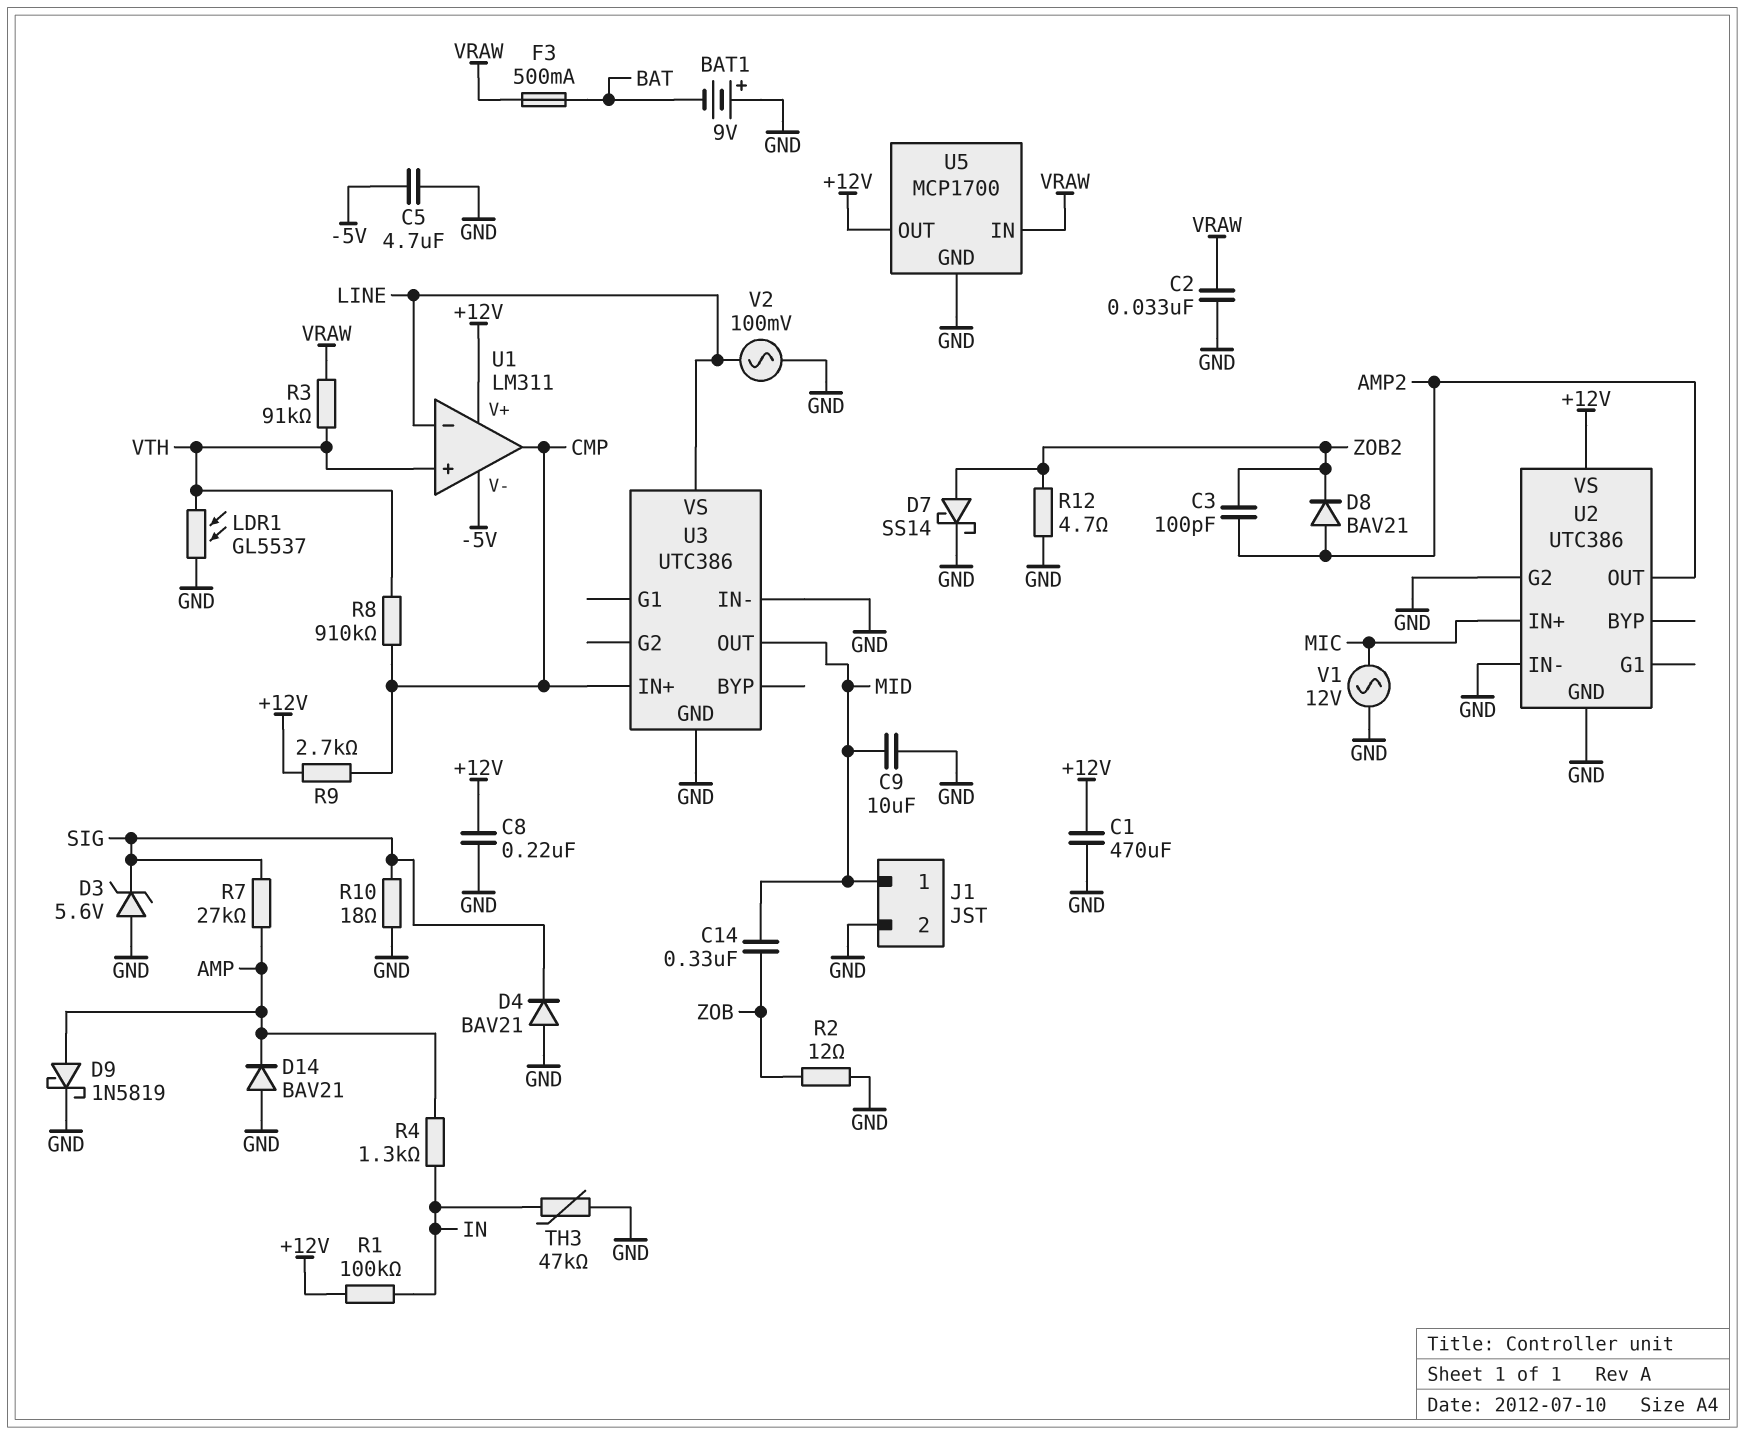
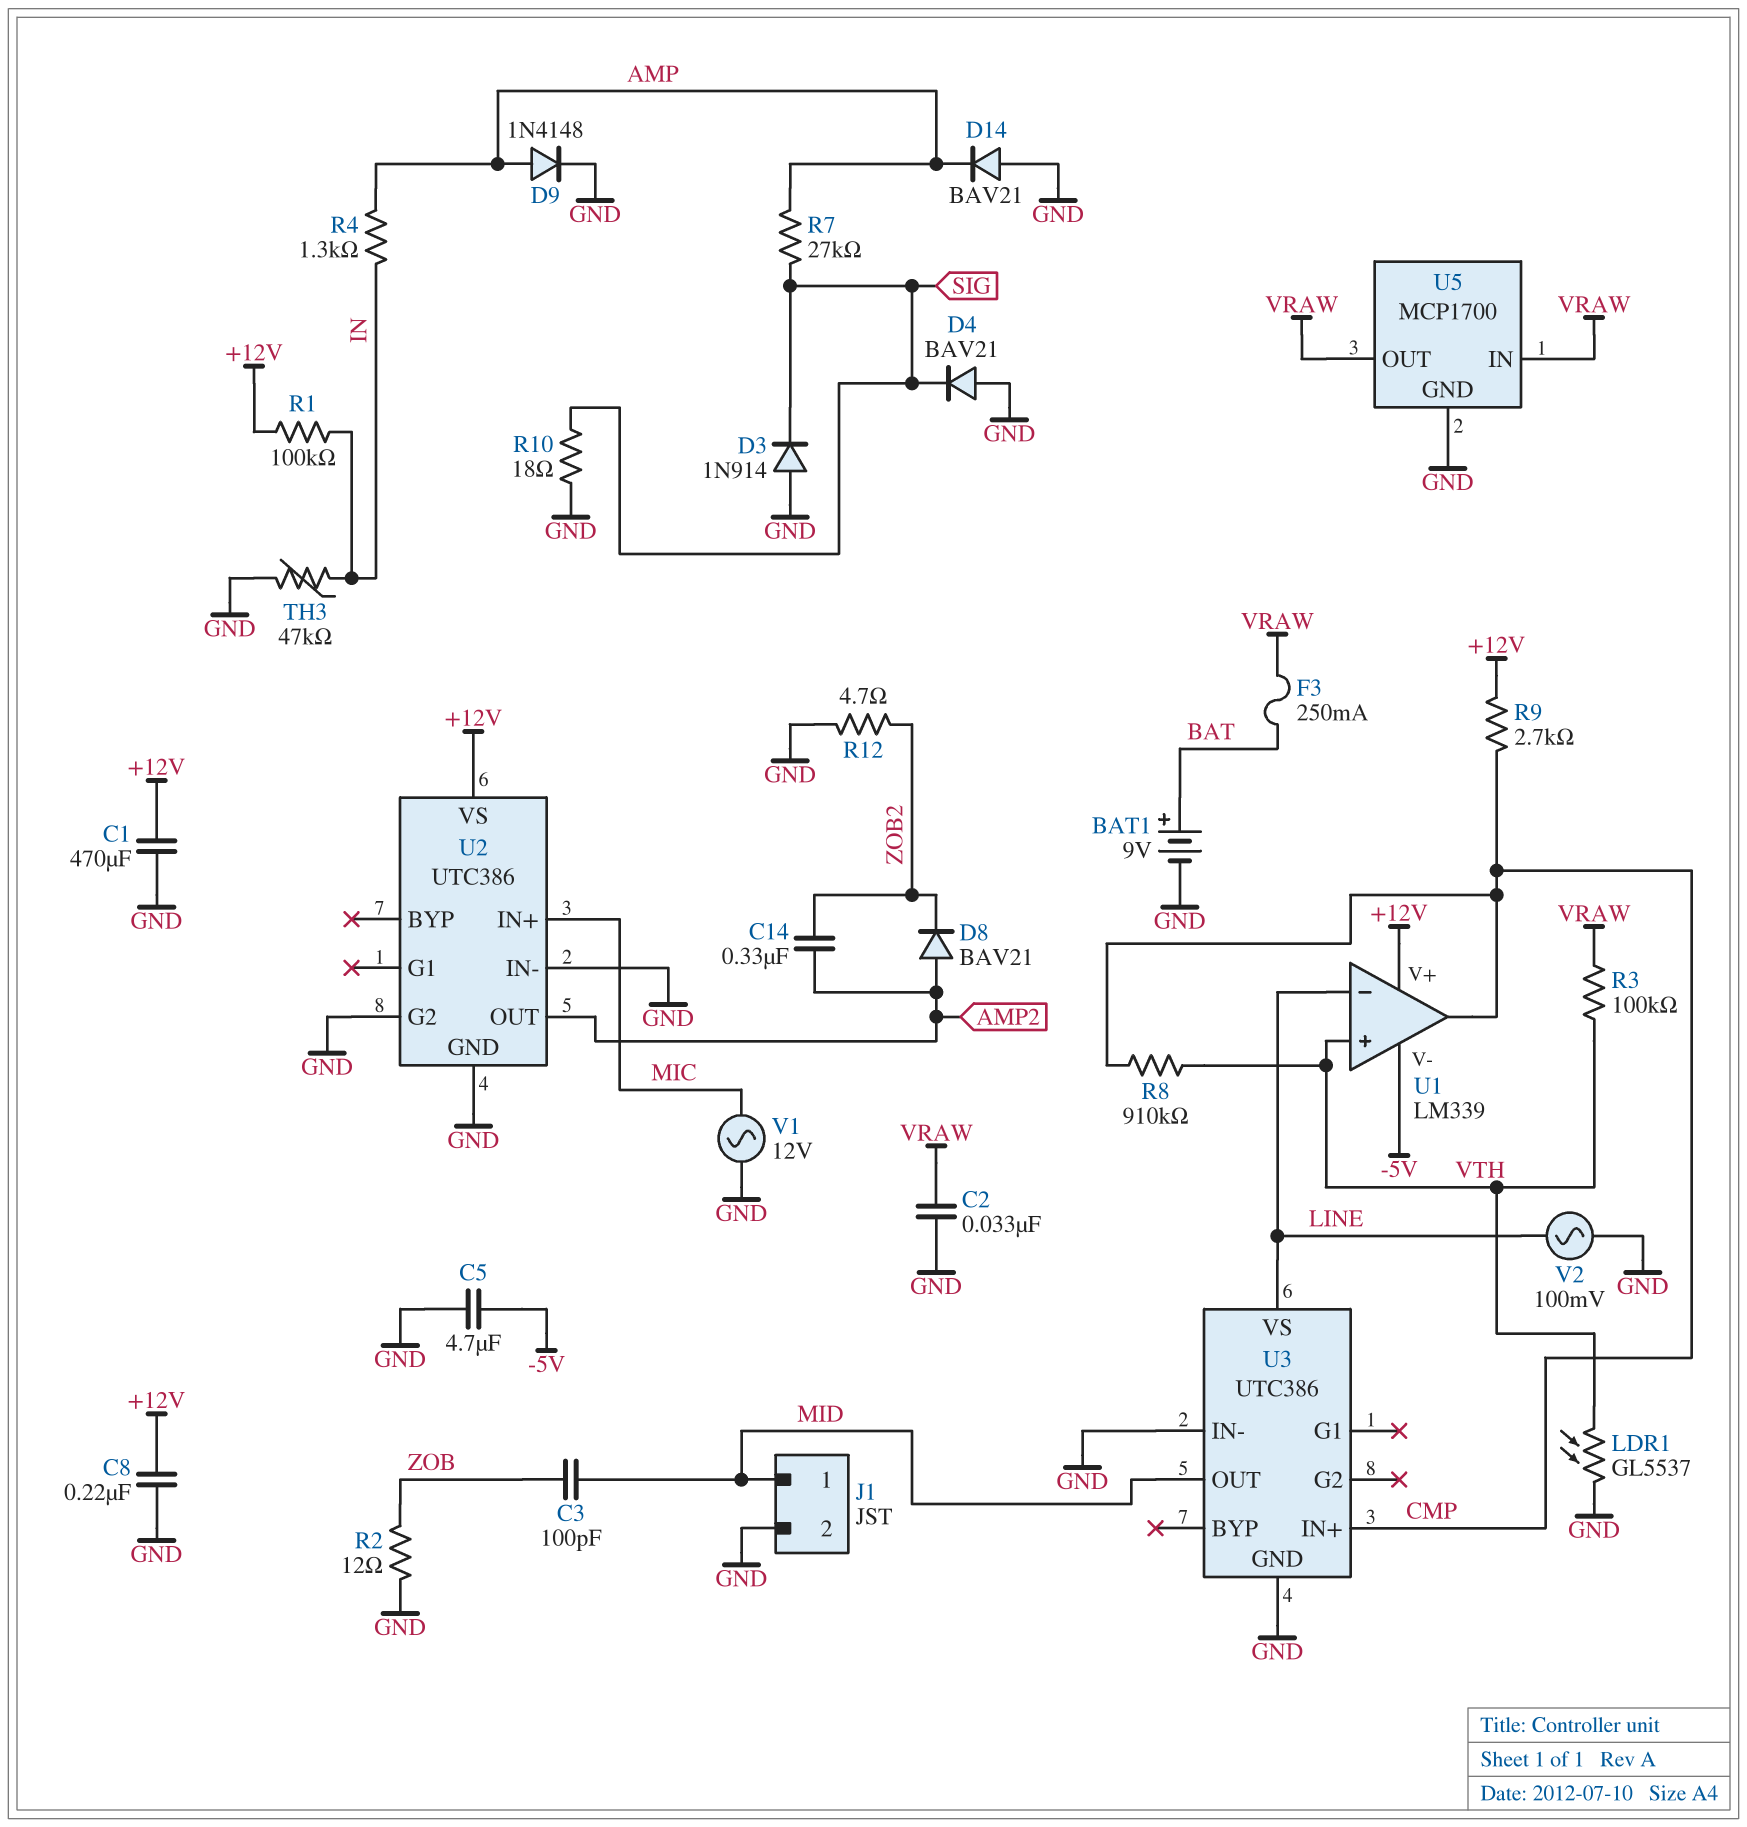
BAT1: 9V (plus GND, minus BAT) -> 9V (plus BAT, minus GND)
C3: 100pF (AMP2, ZOB2) -> 100pF (MID, ZOB)
C9: 10uF (GND, MID) -> none
C14: 330nF (MID, ZOB) -> 330nF (AMP2, ZOB2)
D3: zener 5.6V (A GND, K SIG) -> diode 1N914 (A GND, K SIG)
D7: schottky SS14 (A ZOB2, K GND) -> none
D9: schottky 1N5819 (A AMP, K GND) -> diode 1N4148 (A AMP, K GND)
F3: 500mA (BAT, VRAW) -> 250mA (BAT, VRAW)
R3: 91k (VRAW, VTH) -> 100k (VRAW, VTH)
U1: LM311 -> LM339
U5 pin OUT: +12V -> VRAW

